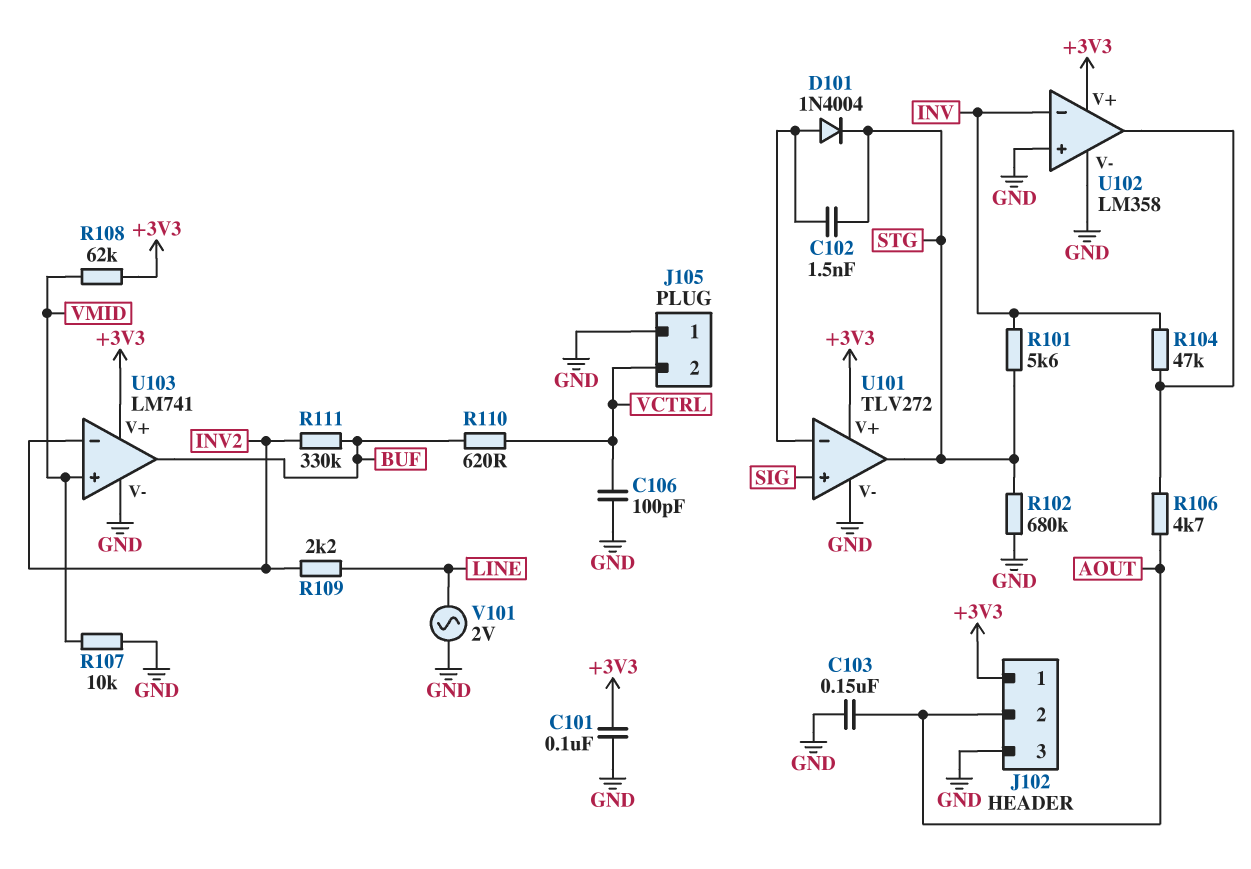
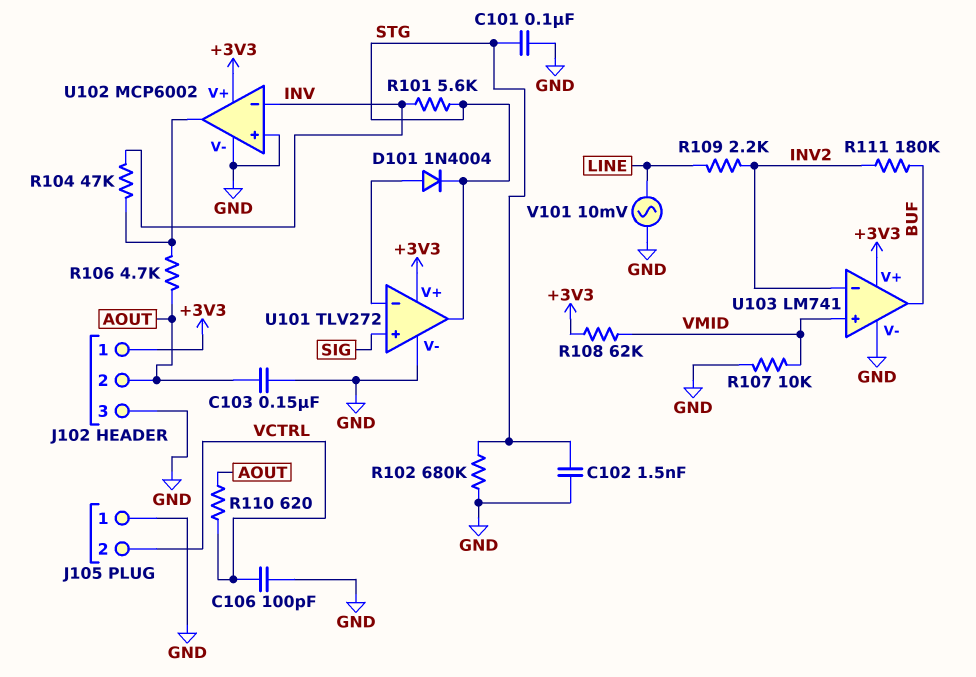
C101: 100nF (+3V3, GND) -> 100nF (GND, STG)
C102: 1.5nF (STG, U101/in-) -> 1.5nF (GND, STG)
R110: 620 (BUF, VCTRL) -> 620 (AOUT, VCTRL)
R111: 330k (BUF, INV2) -> 180k (BUF, INV2)
U102: LM358 -> MCP6002
V101: AC 2V (GND, LINE) -> AC 10mV (GND, LINE)

